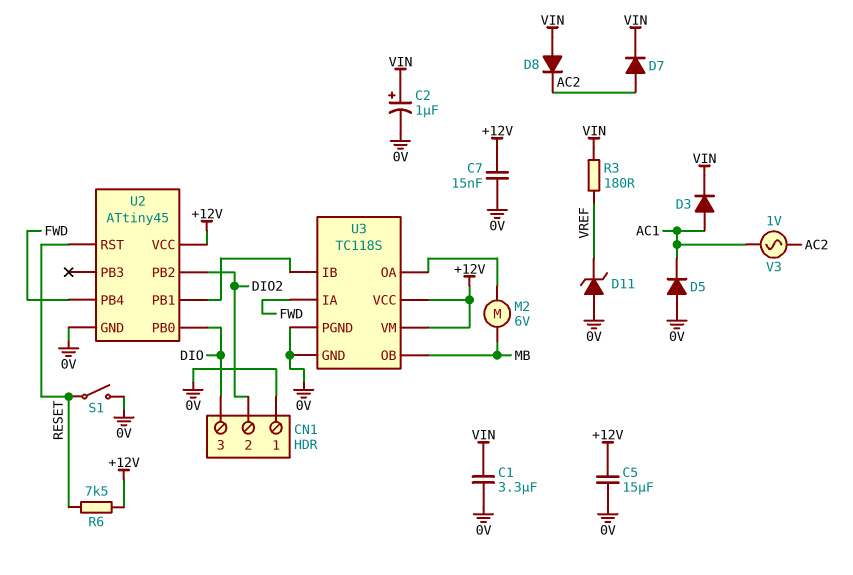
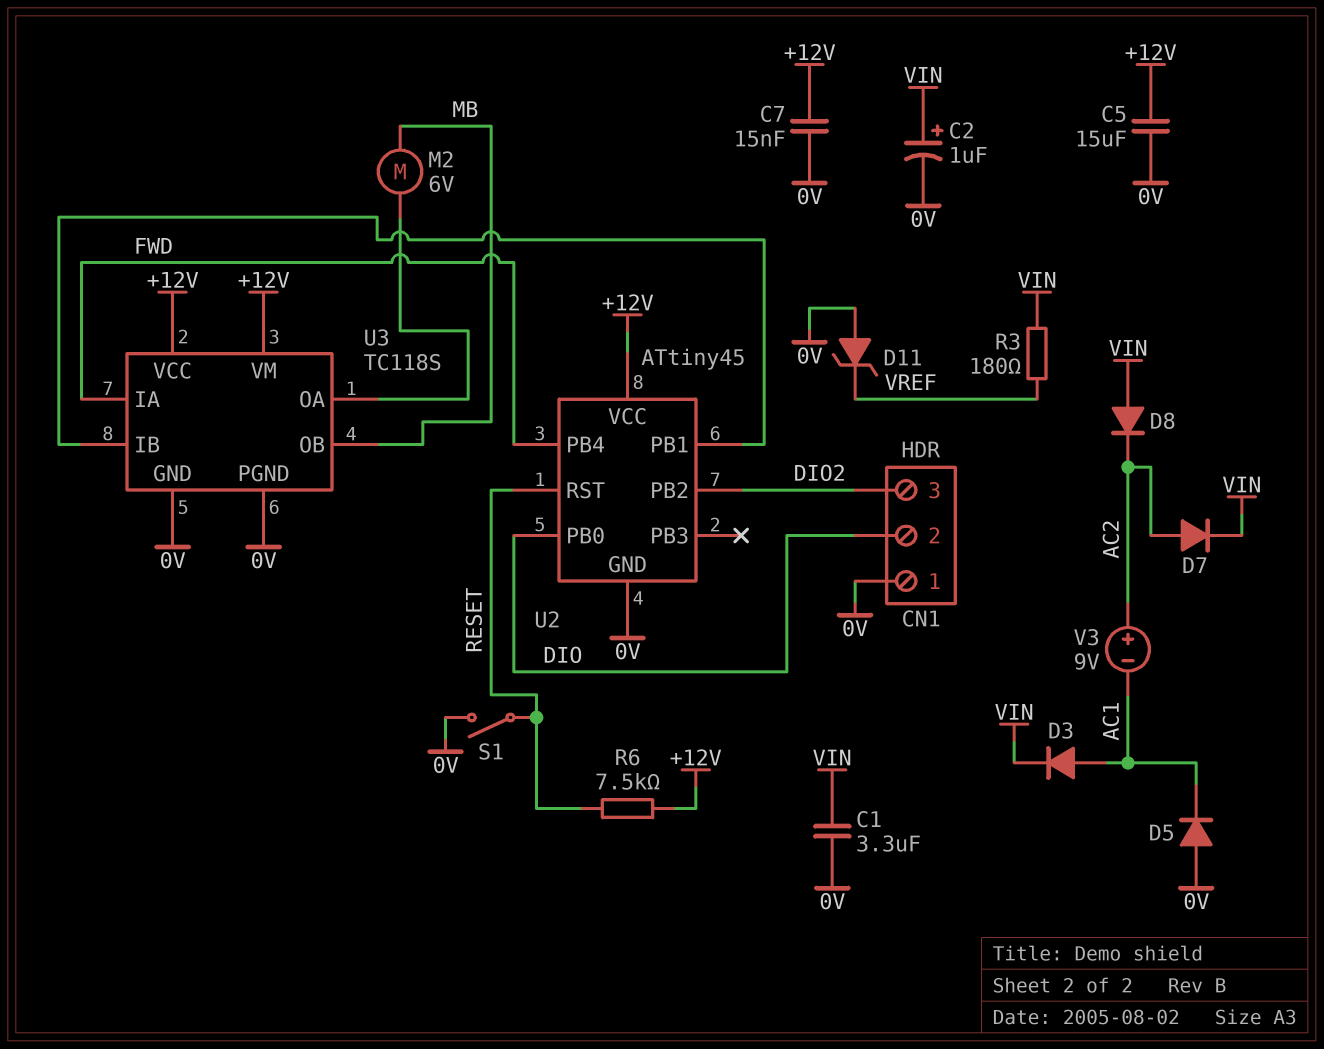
CN1 pin 2: DIO2 -> DIO
CN1 pin 3: DIO -> DIO2
V3: AC 1V (AC1, AC2) -> 9V (plus AC2, minus AC1)

